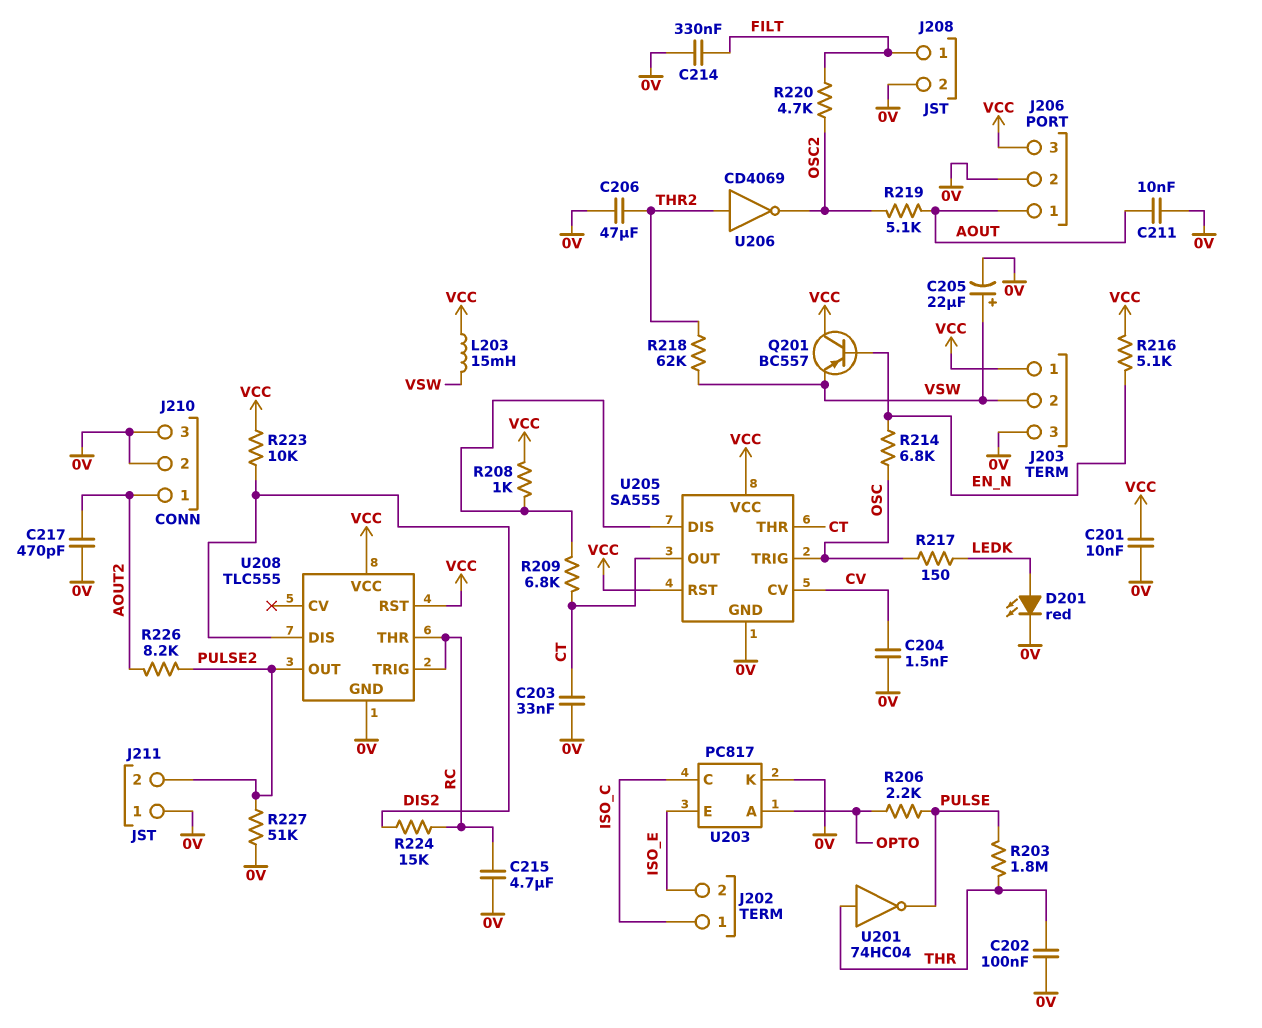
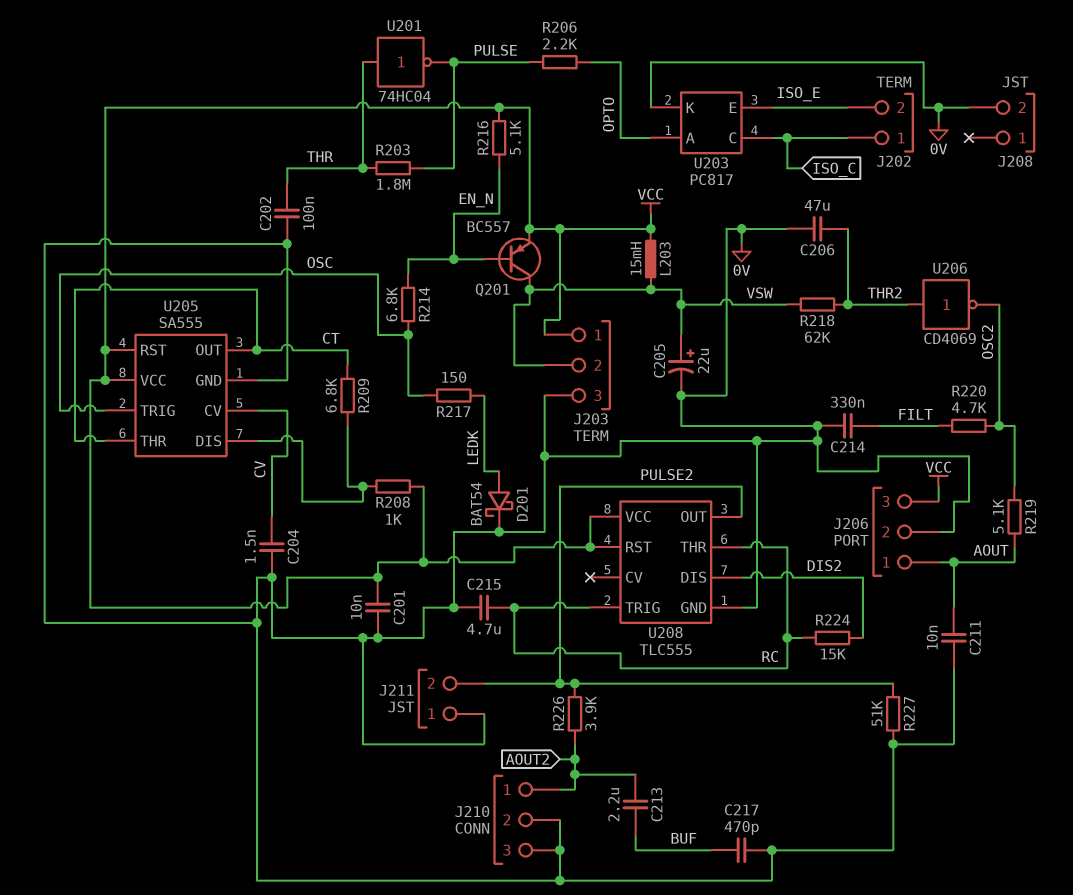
C203: 33nF (0V, CT) -> none
C213: none -> 2.2uF (AOUT2, BUF)
C217: 470pF (0V, AOUT2) -> 470pF (0V, BUF)
D201: LED red (A LEDK, K 0V) -> schottky BAT54 (A LEDK, K 0V)
J208 pin 1: FILT -> none
Q201: PNP BC557 (B EN_N, C VCC, E VSW) -> PNP BC557 (B EN_N, C VSW, E VCC)
R223: 10k (DIS2, VCC) -> none
R226: 8.2k (AOUT2, PULSE2) -> 3.9k (AOUT2, PULSE2)

